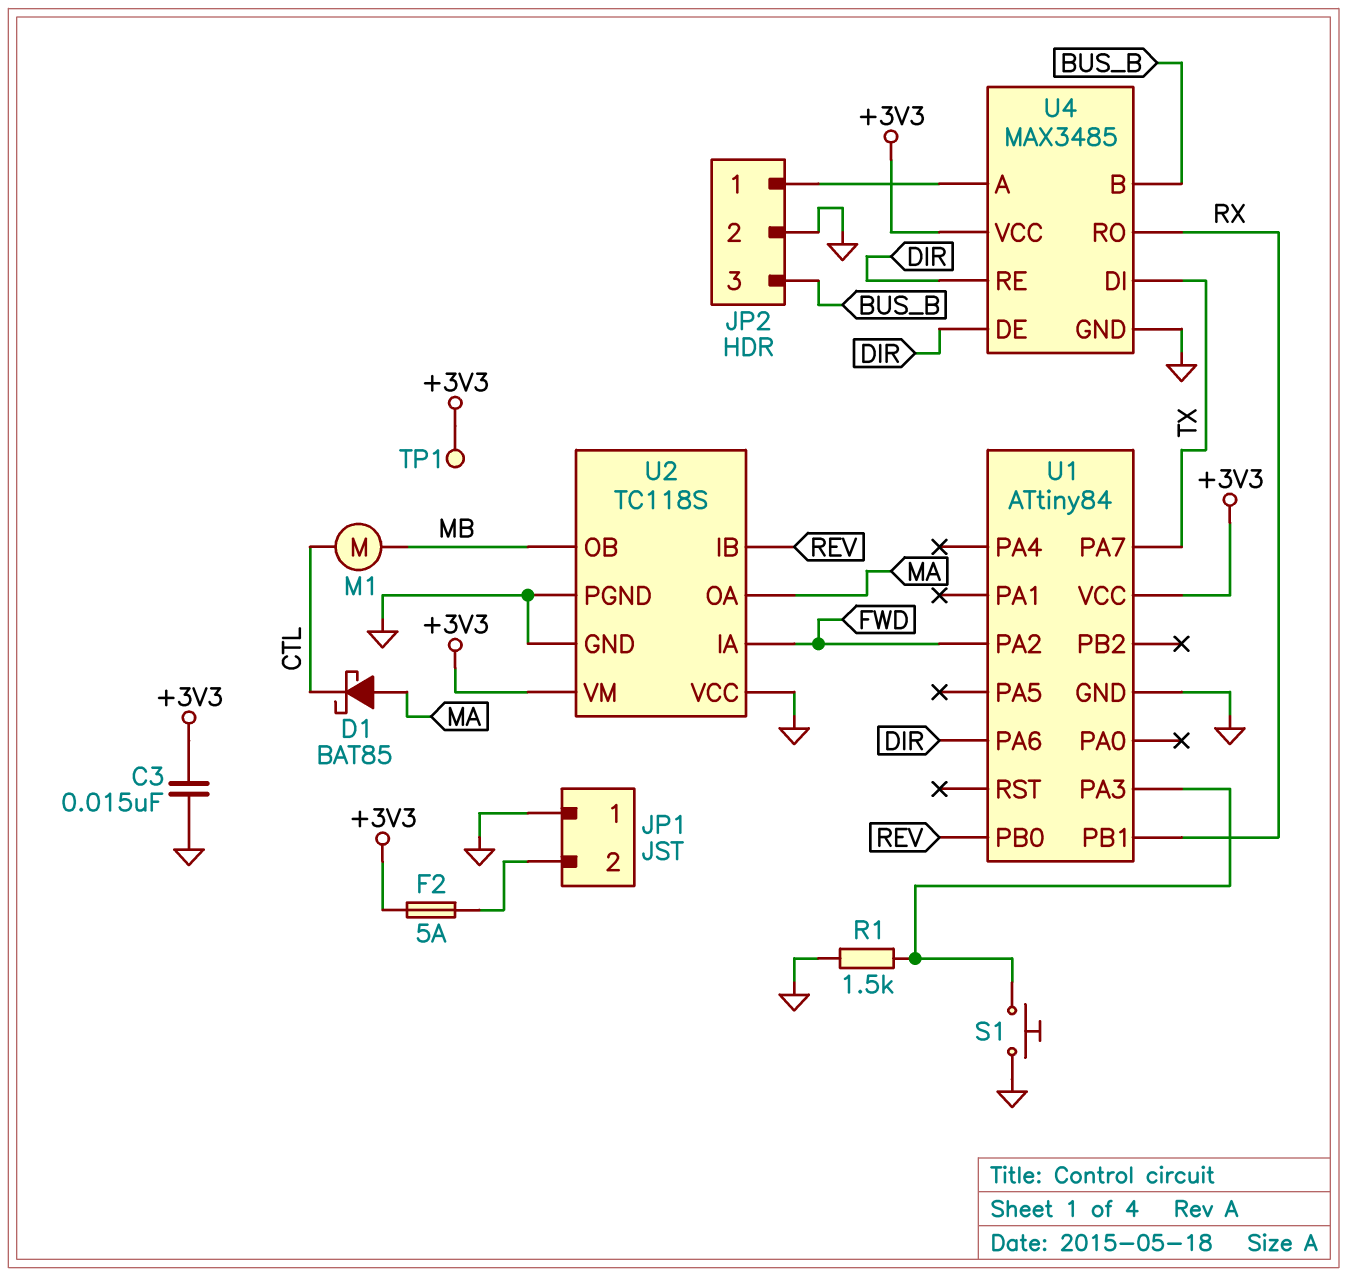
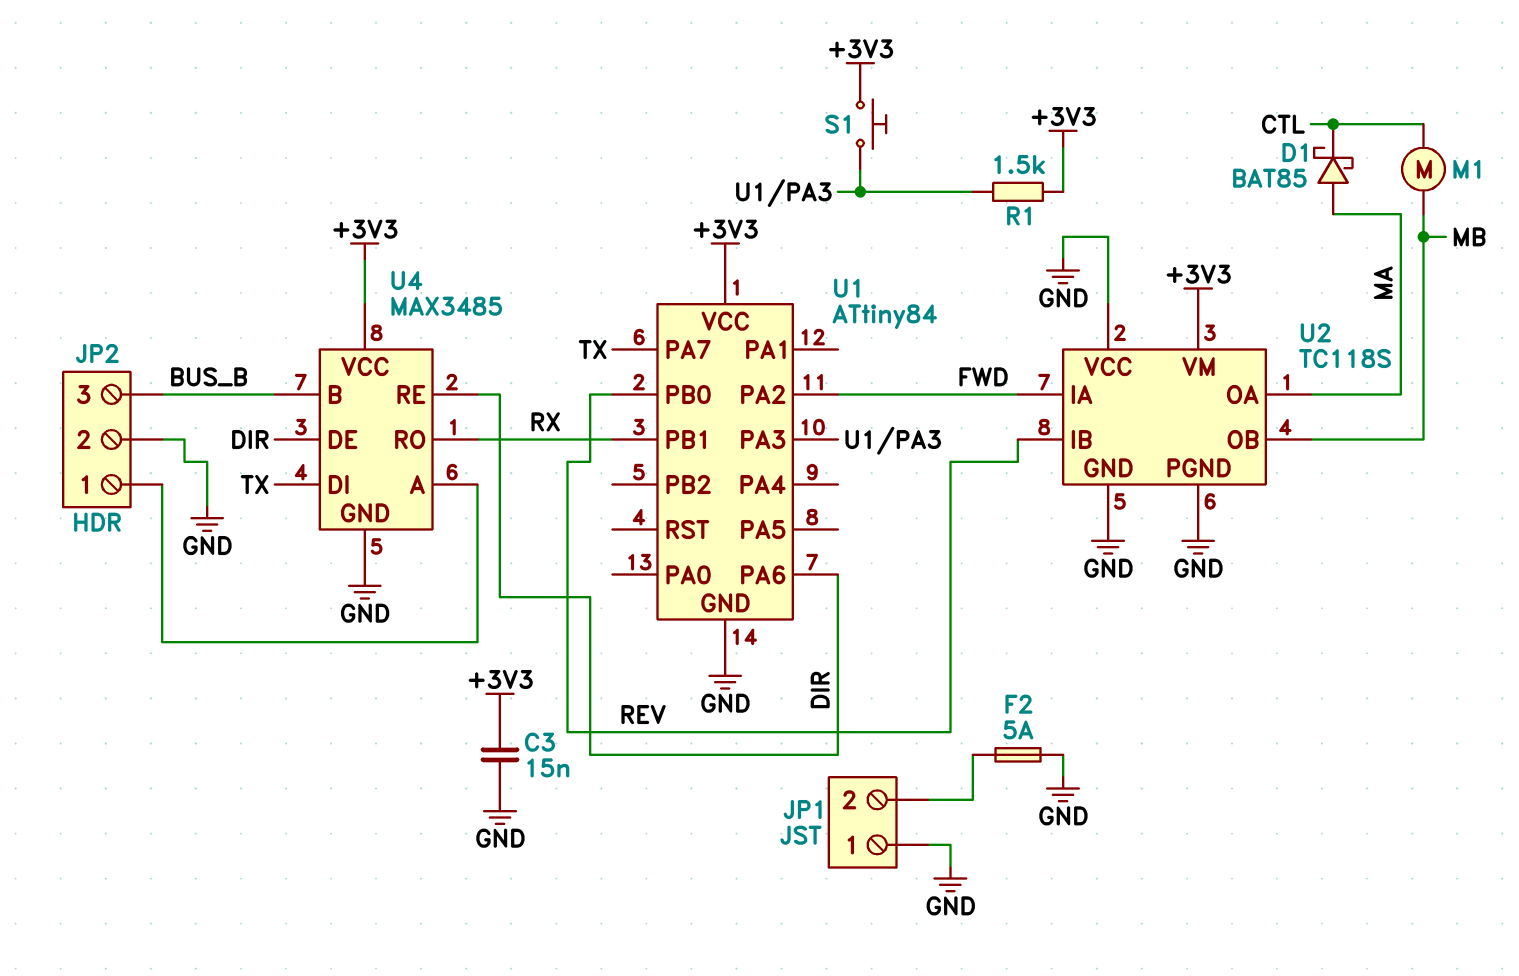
F2: 5A (+3V3, JP1/2) -> 5A (GND, JP1/2)
R1: 1.5k (GND, U1/PA3) -> 1.5k (+3V3, U1/PA3)
S1: button (GND, U1/PA3) -> button (+3V3, U1/PA3)
TP1: test point (+3V3) -> none

